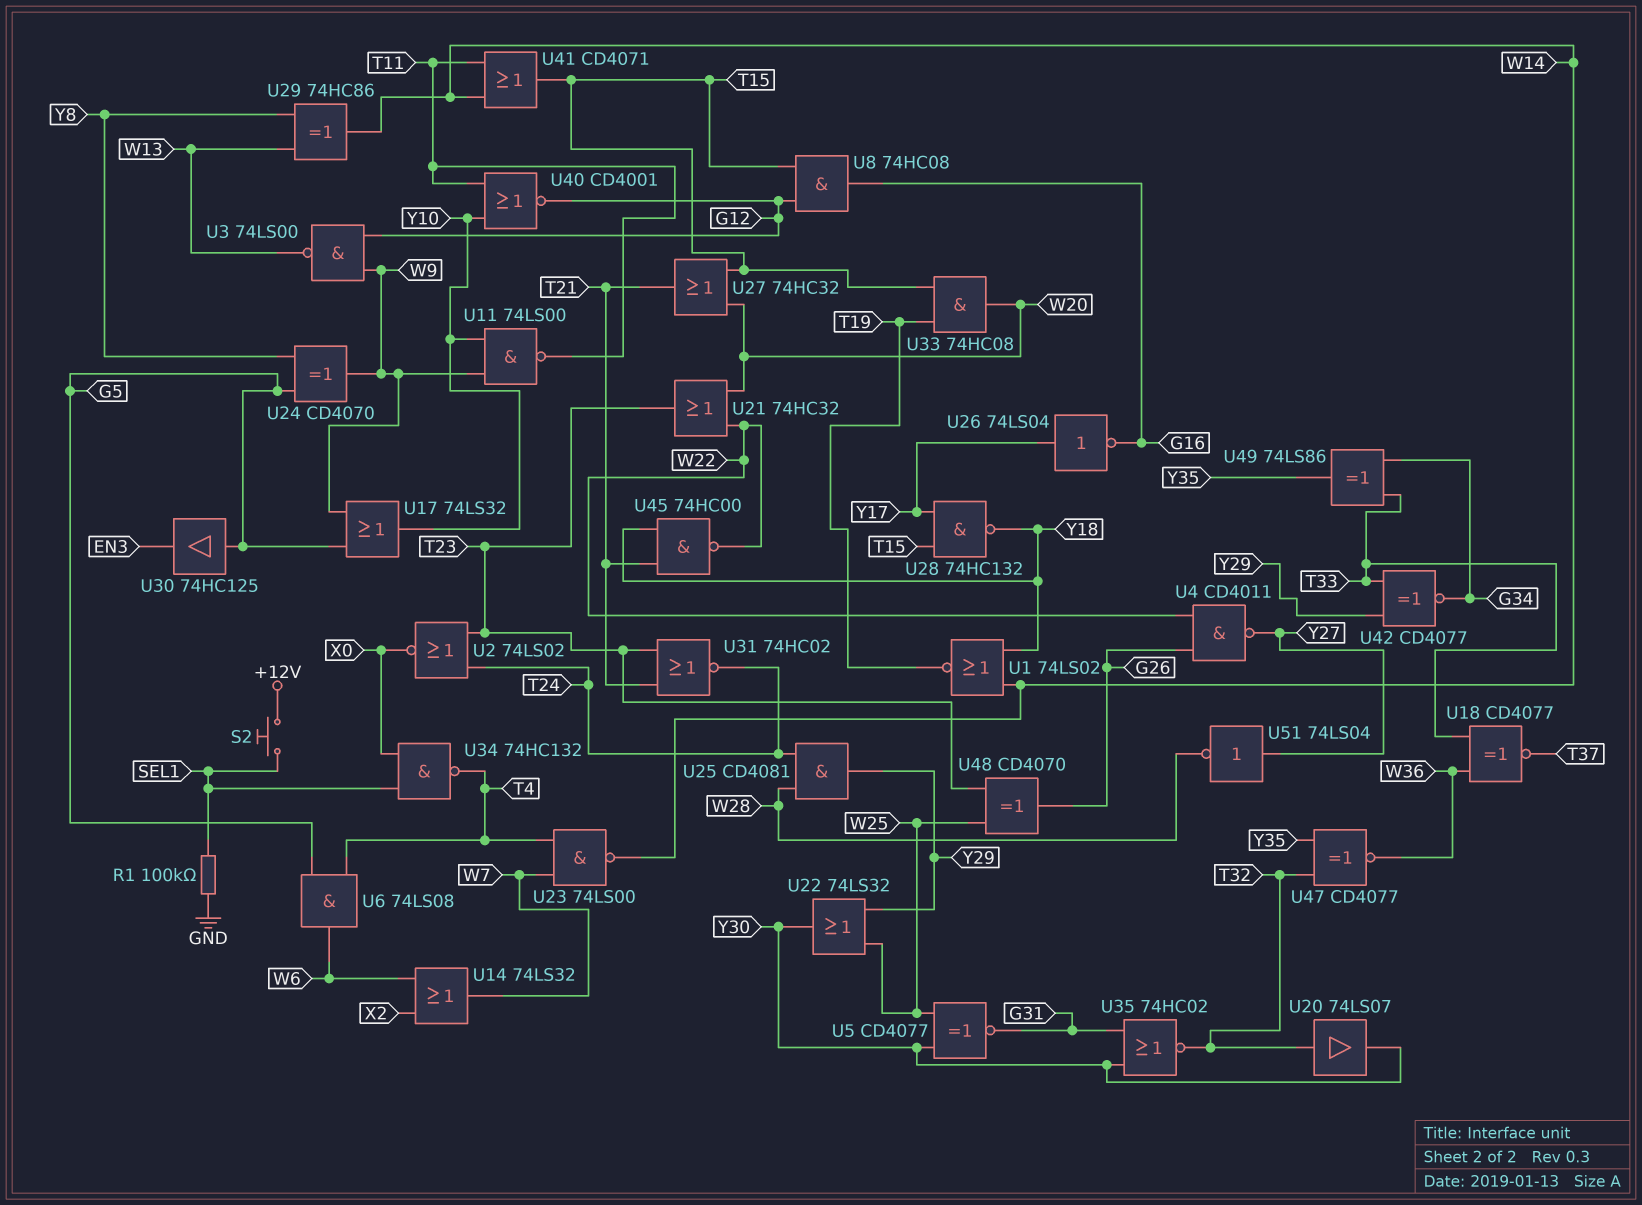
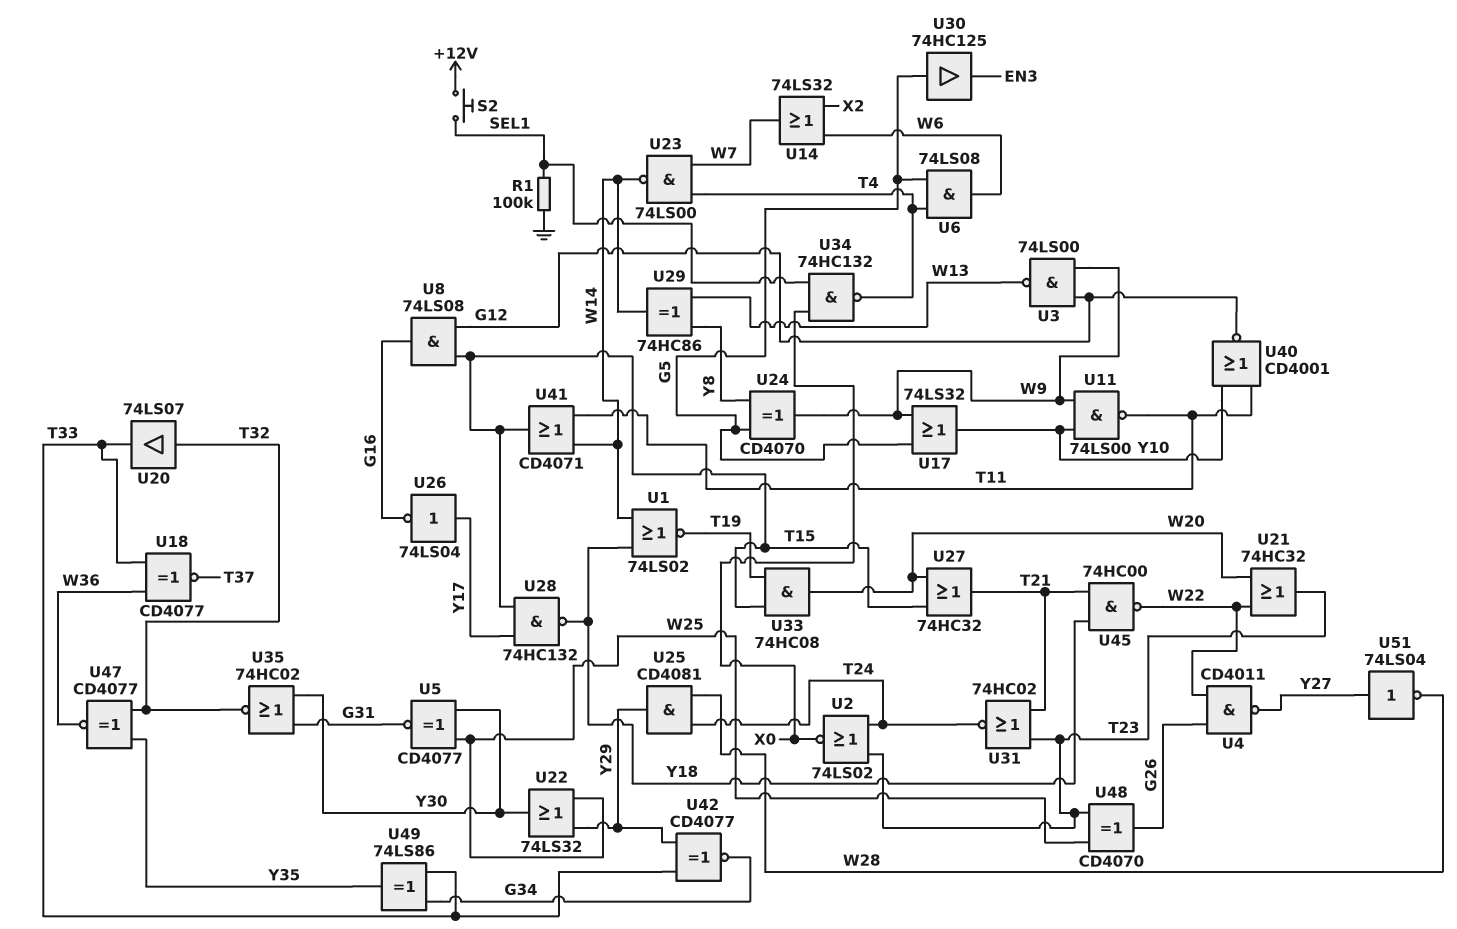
U8: AND 74HC08 (in G12, in T15, out G16) -> AND 74LS08 (in G12, in T15, out G16)
U20: buffer 74LS07 (in T32, out Y30) -> buffer 74LS07 (in T32, out T33)

